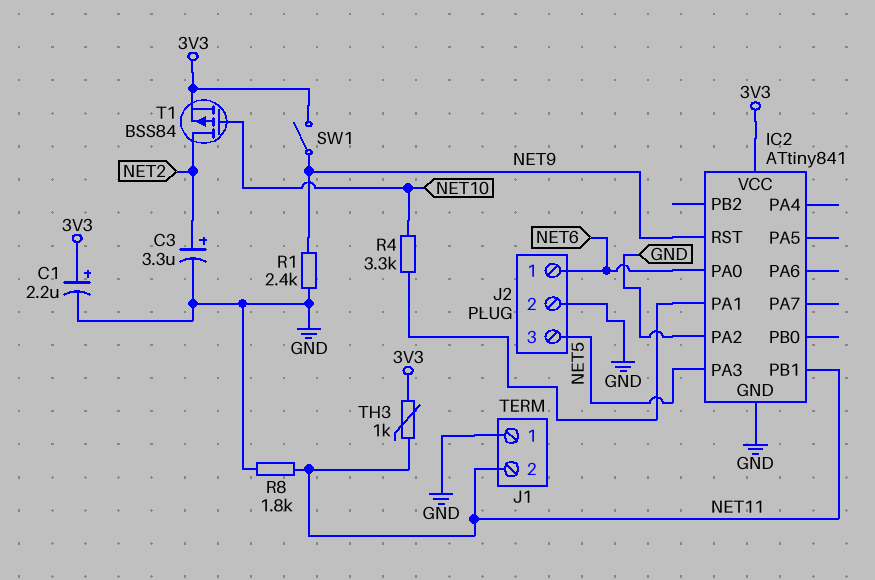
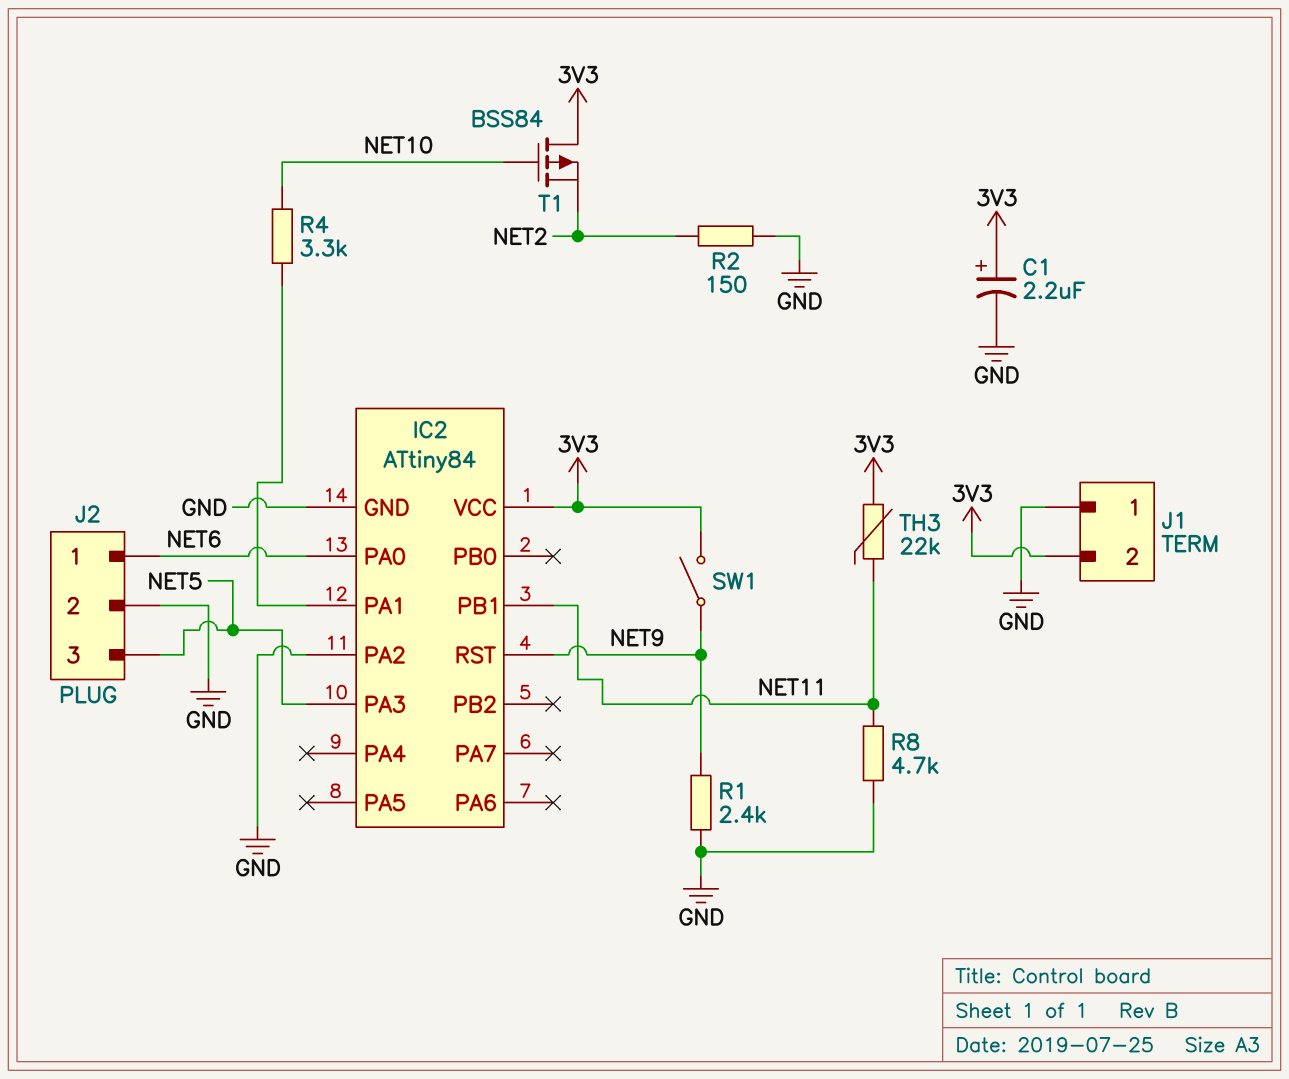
C3: 3.3uF (plus NET2, minus GND) -> none
IC2: ATtiny841 -> ATtiny84
J1 pin 2: NET11 -> 3V3
R2: none -> 150 (GND, NET2)
R8: 1.8k (GND, NET11) -> 4.7k (GND, NET11)
T1: PMOS BSS84 (G NET10, D NET2, S 3V3) -> PMOS BSS84 (G NET10, D 3V3, S NET2)
TH3: 1k (3V3, NET11) -> 22k (3V3, NET11)

